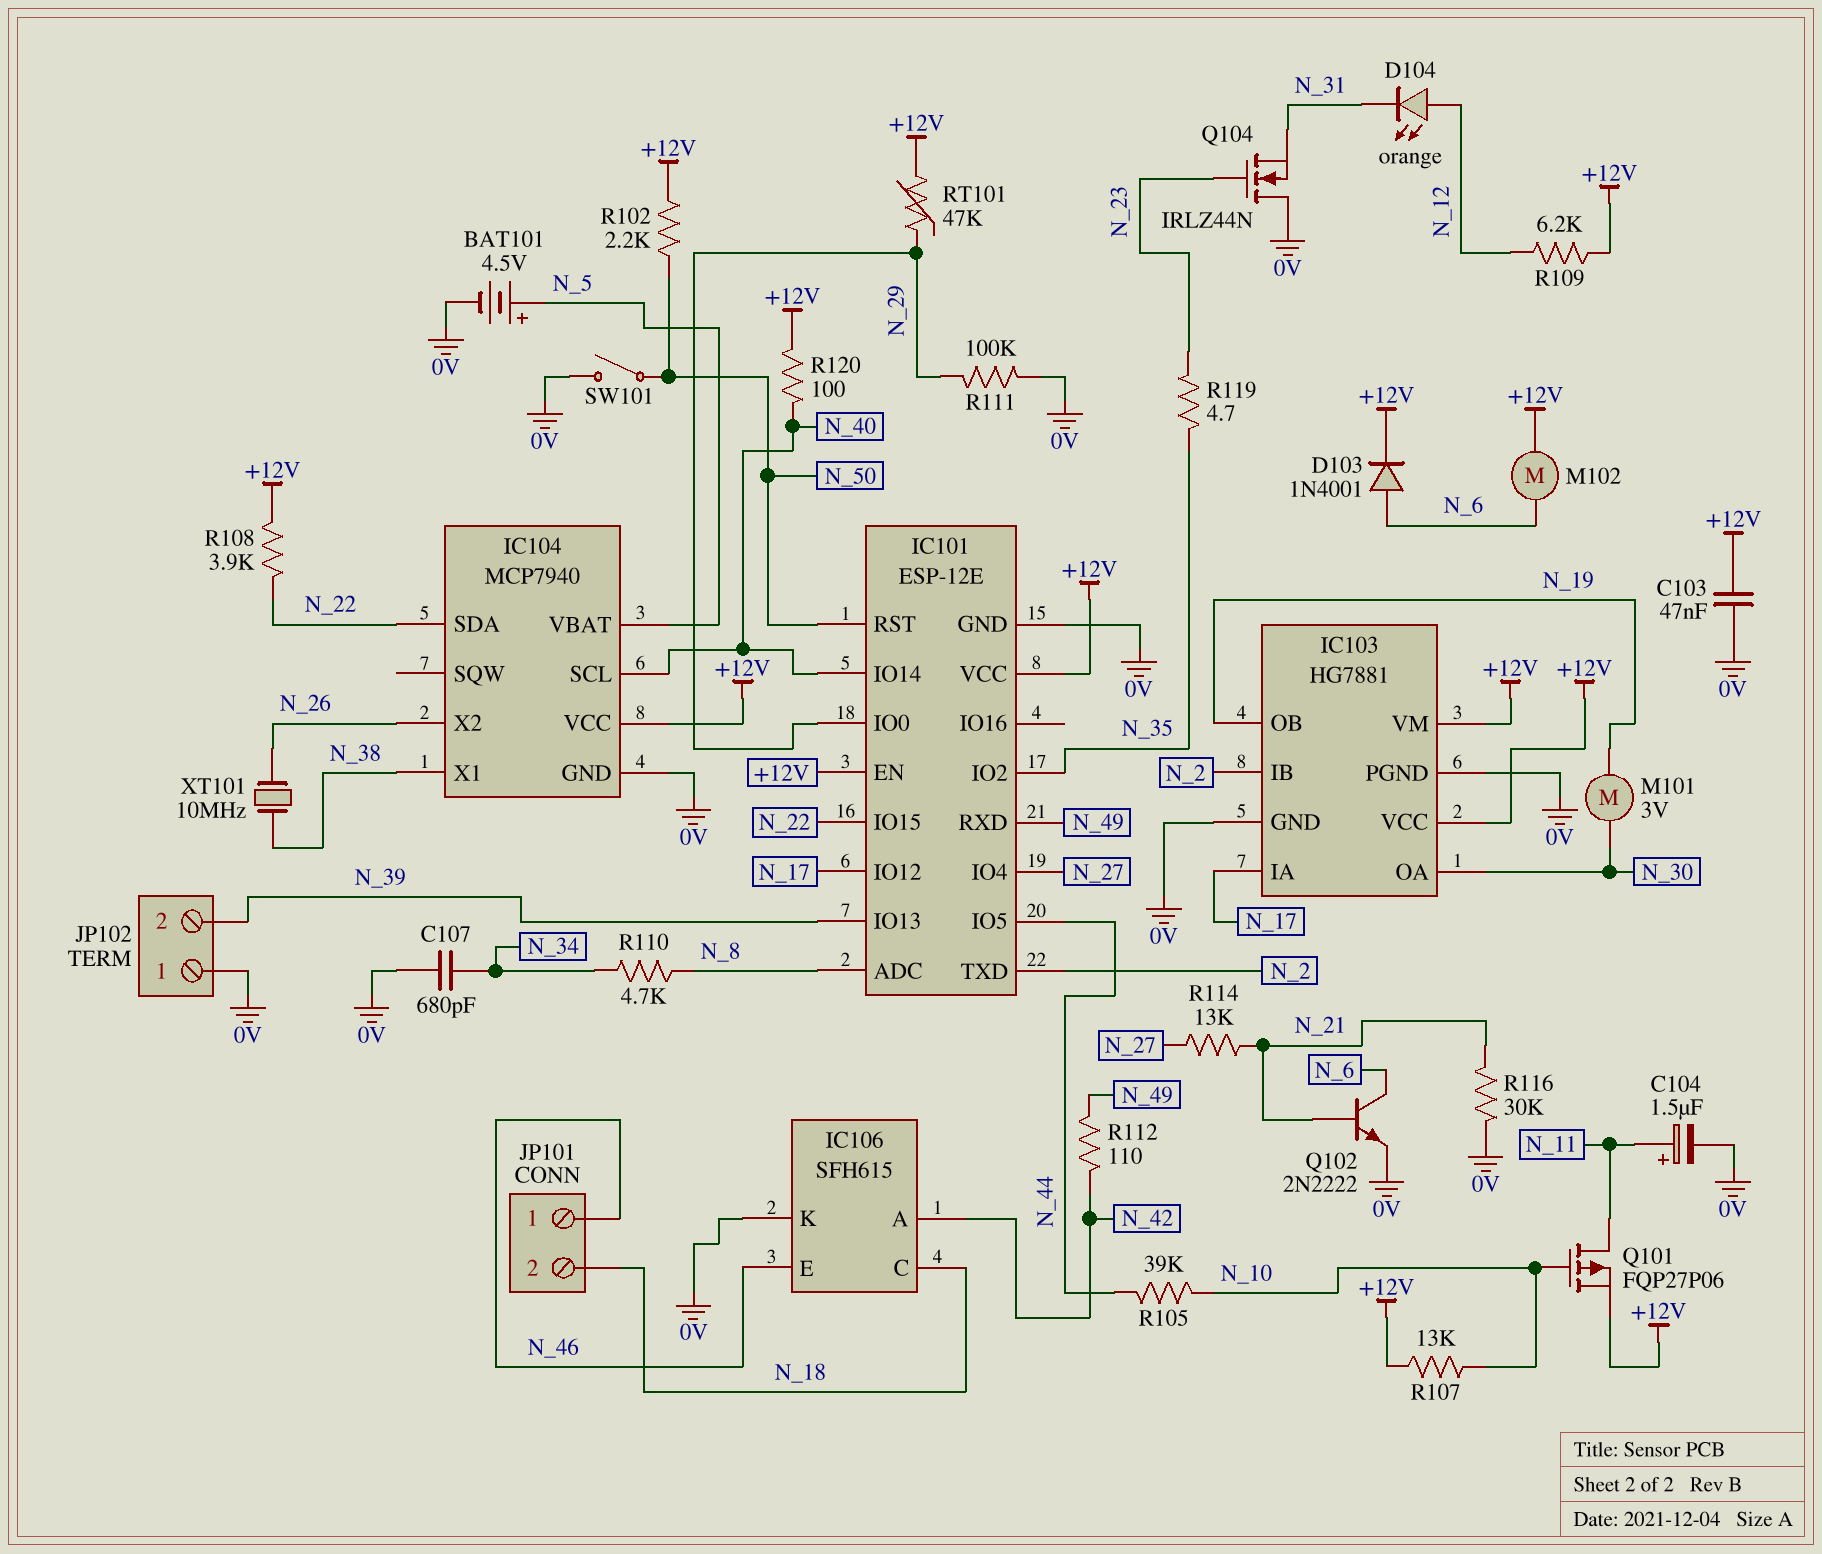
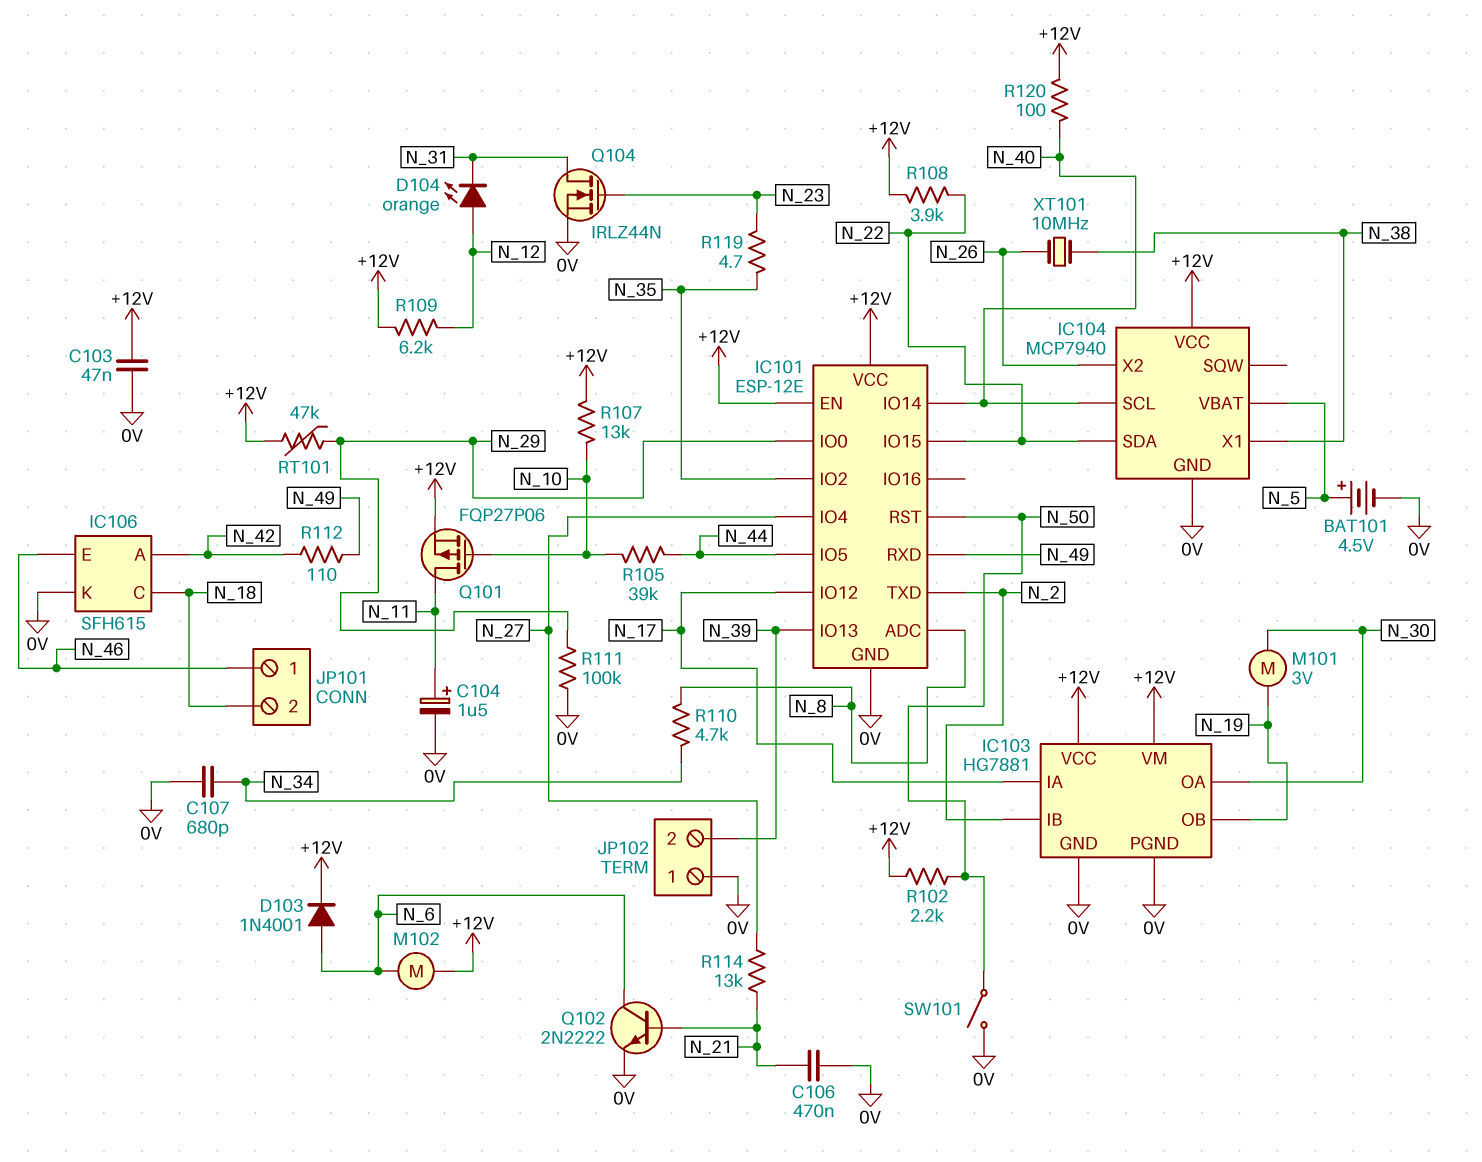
C106: none -> 470nF (0V, N_21)
Q104: NMOS IRLZ44N (G N_23, D 0V, S N_31) -> NMOS IRLZ44N (G N_23, D N_31, S 0V)
R116: 30k (0V, N_21) -> none

